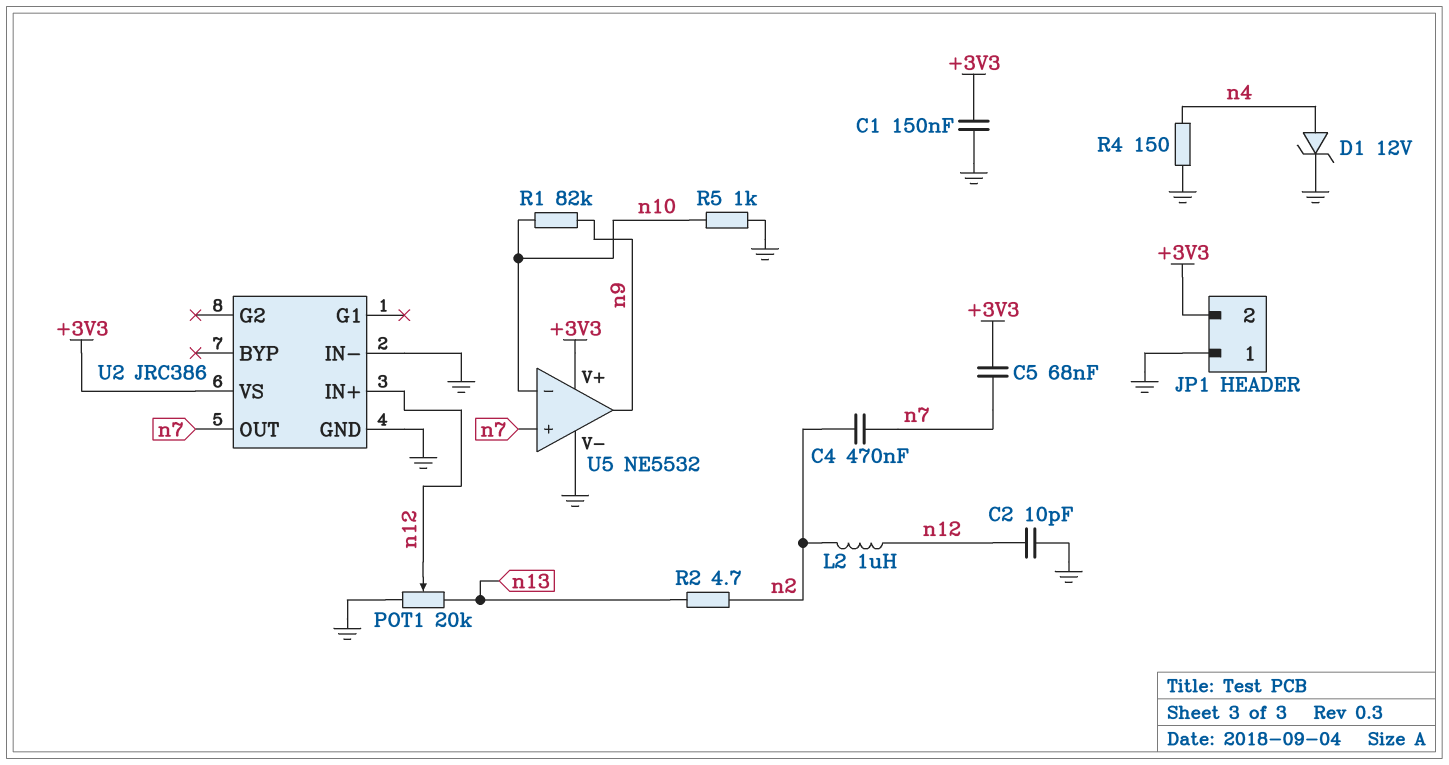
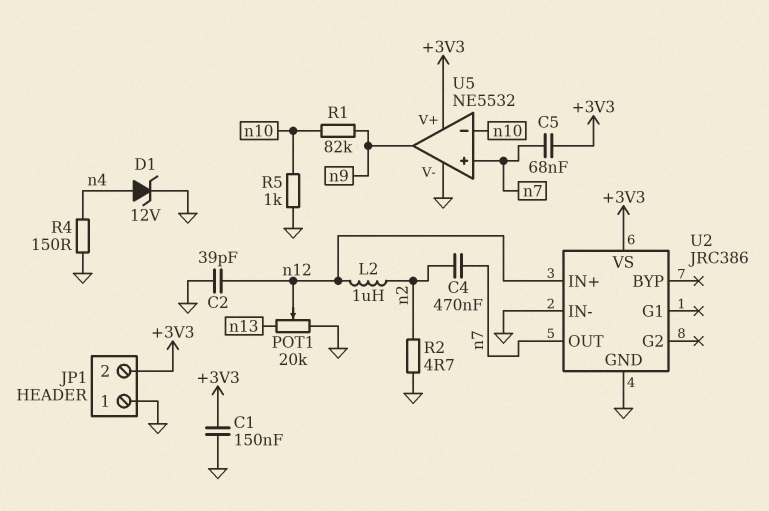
C2: 10pF (GND, n12) -> 39pF (GND, n12)
R2: 4.7 (n2, n13) -> 4.7 (GND, n2)

